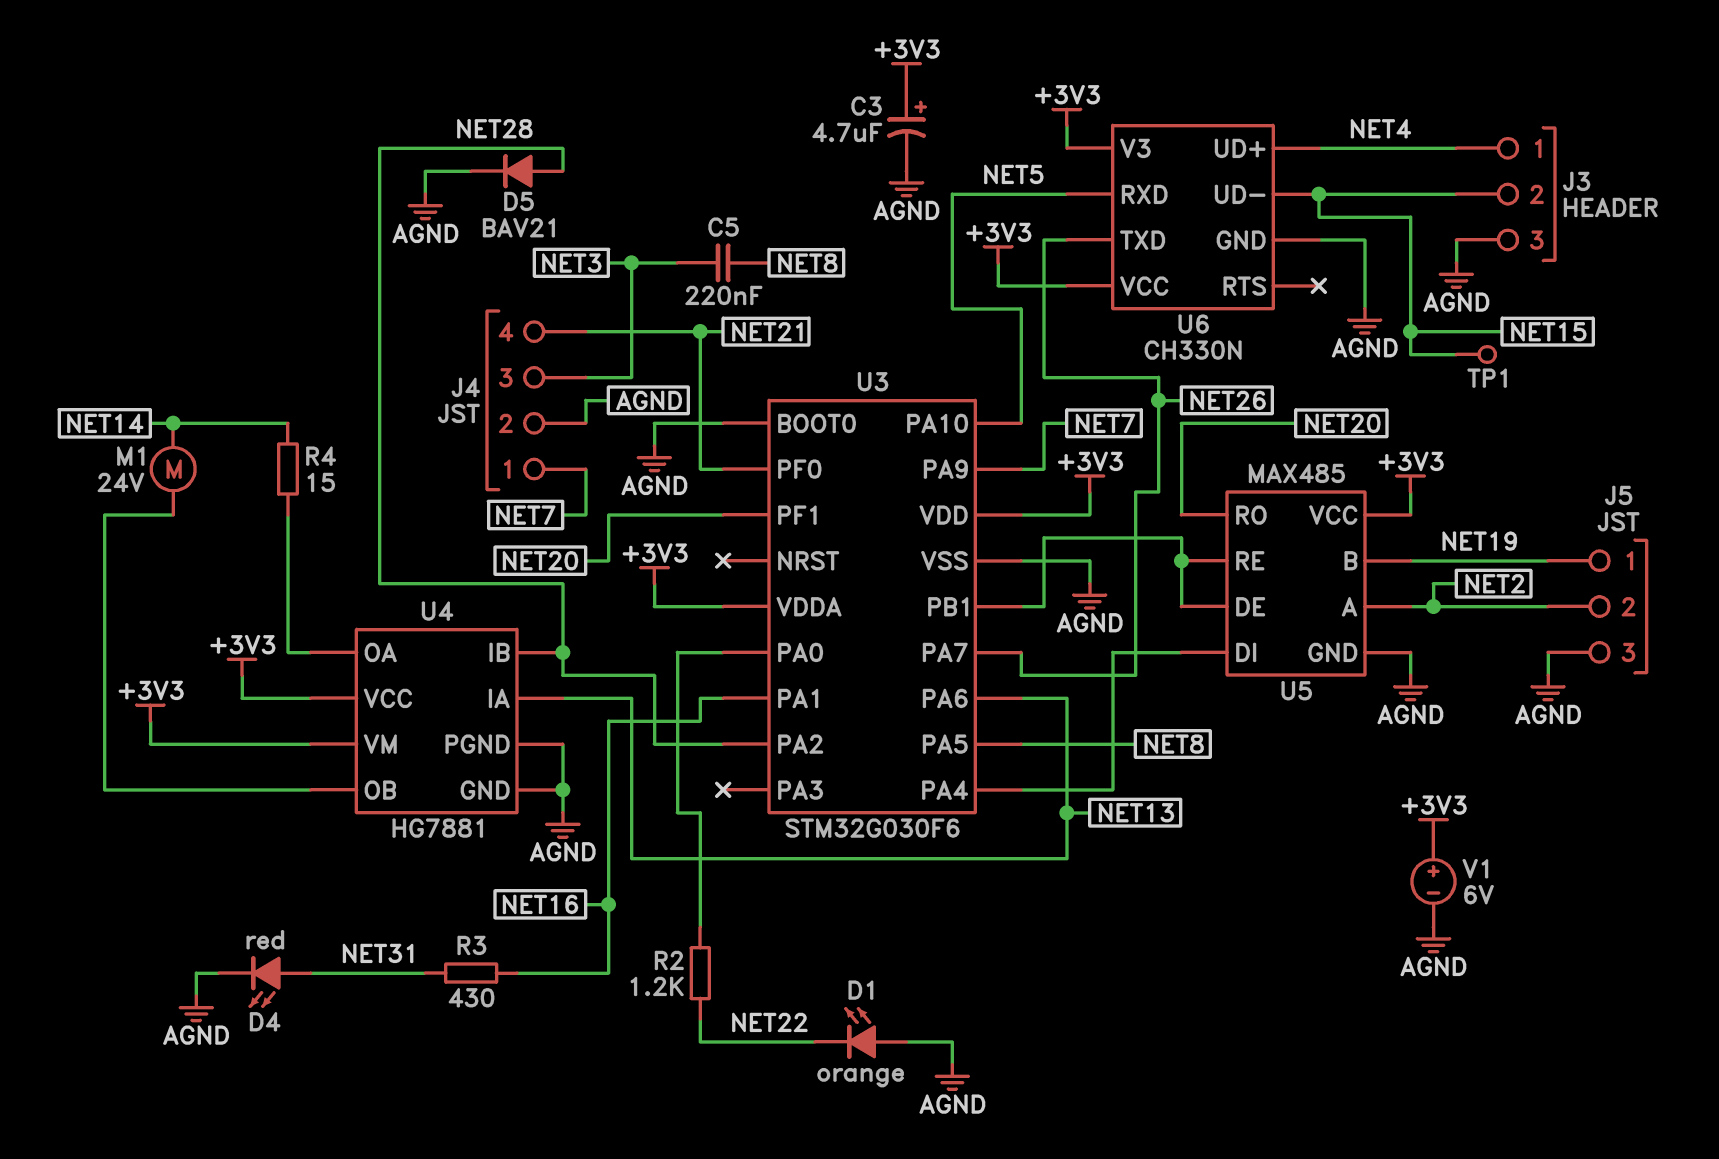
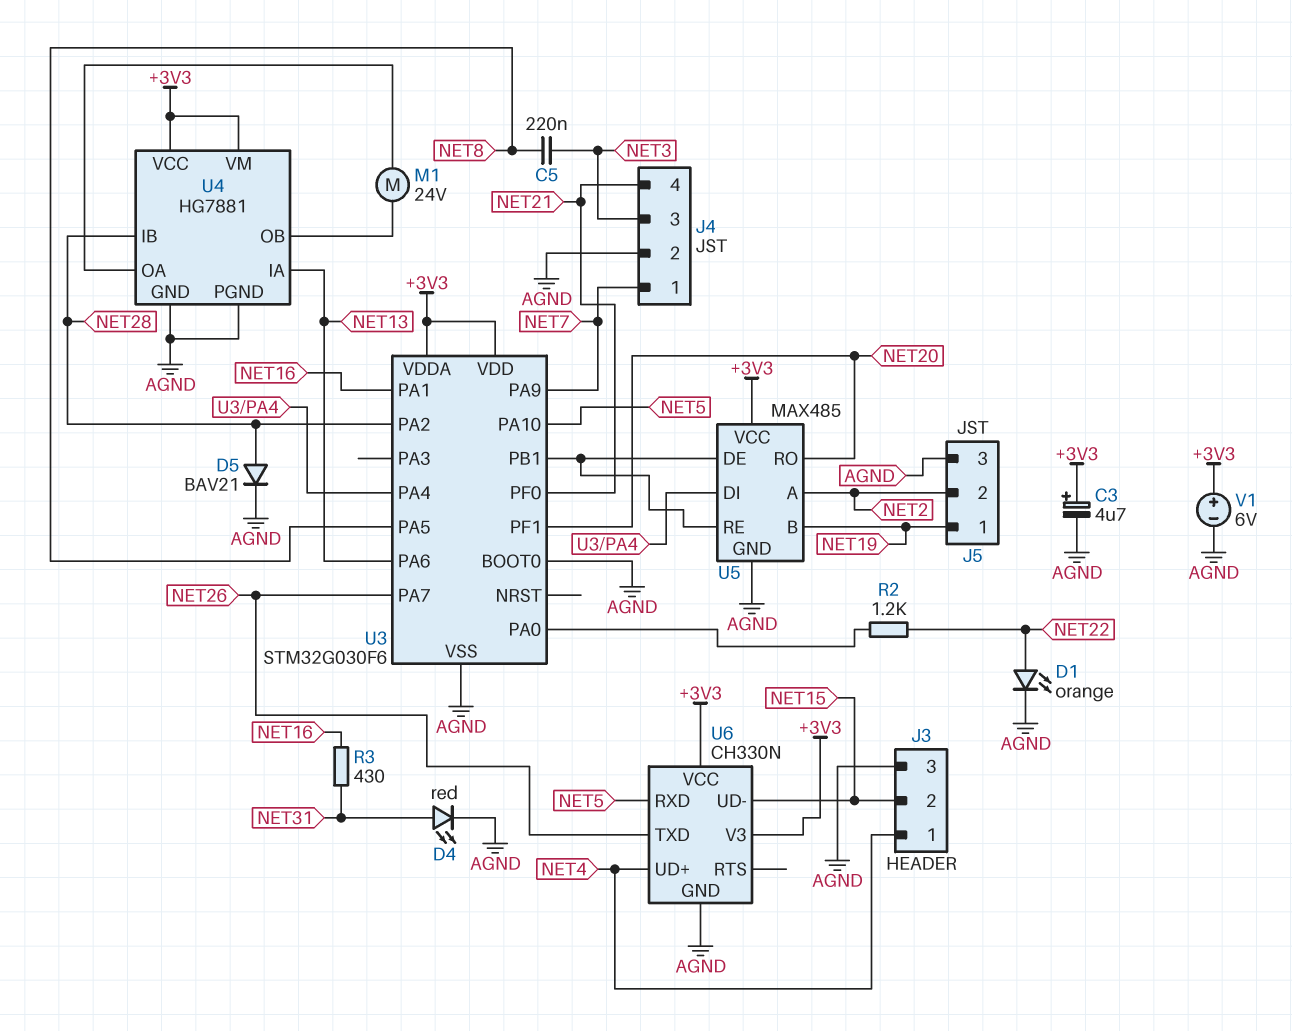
D1: LED orange (A AGND, K NET22) -> LED orange (A NET22, K AGND)
M1: motor 24V (NET14, U4/OB) -> motor 24V (U4/OA, U4/OB)
R4: 15 (NET14, U4/OA) -> none
TP1: test point (NET15) -> none

